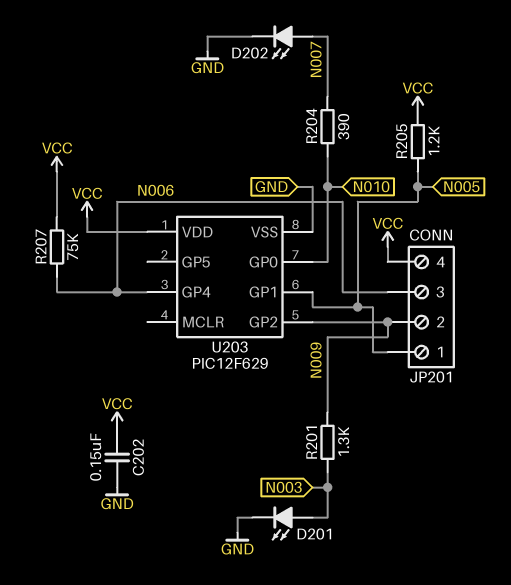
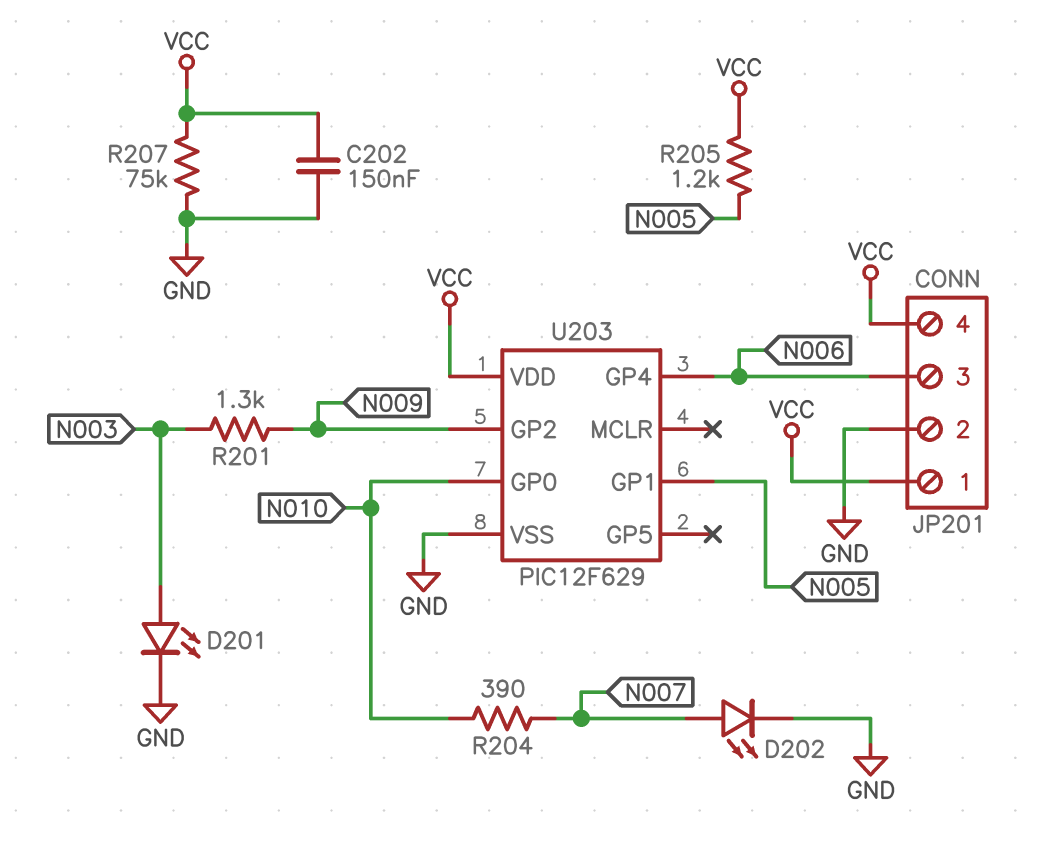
JP201 pin 1: N005 -> VCC
JP201 pin 2: N009 -> GND
R207: 75k (N006, VCC) -> 75k (GND, VCC)

